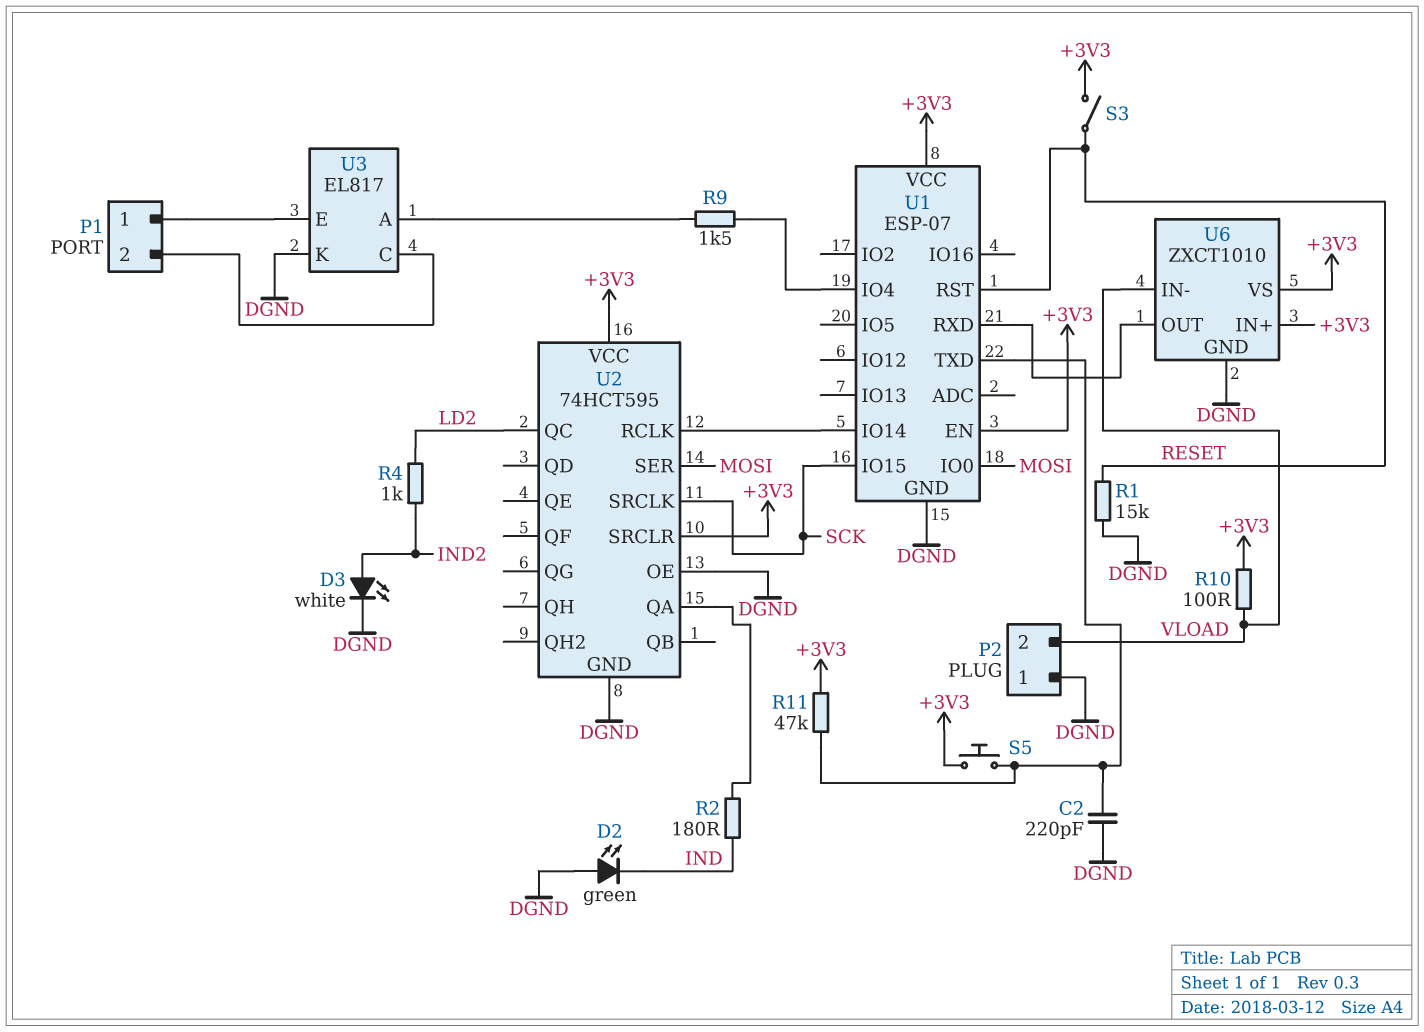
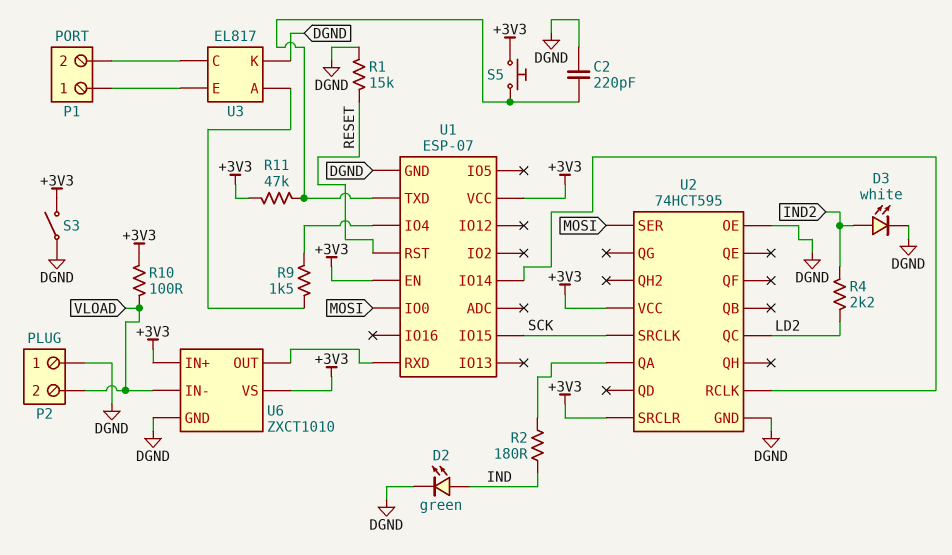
D2: LED green (A DGND, K IND) -> LED green (A IND, K DGND)
R4: 1k (IND2, LD2) -> 2.2k (IND2, LD2)
S3: switch (+3V3, RESET) -> switch (+3V3, DGND)

